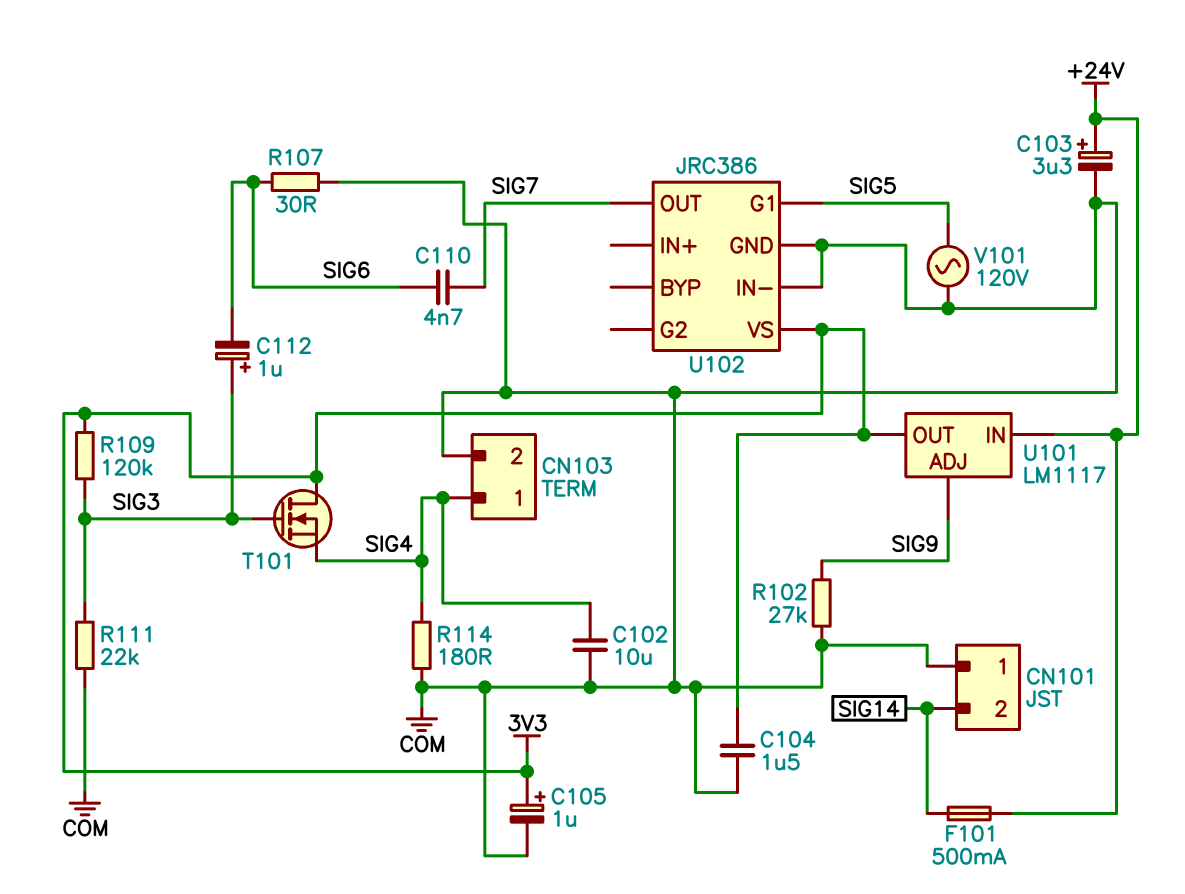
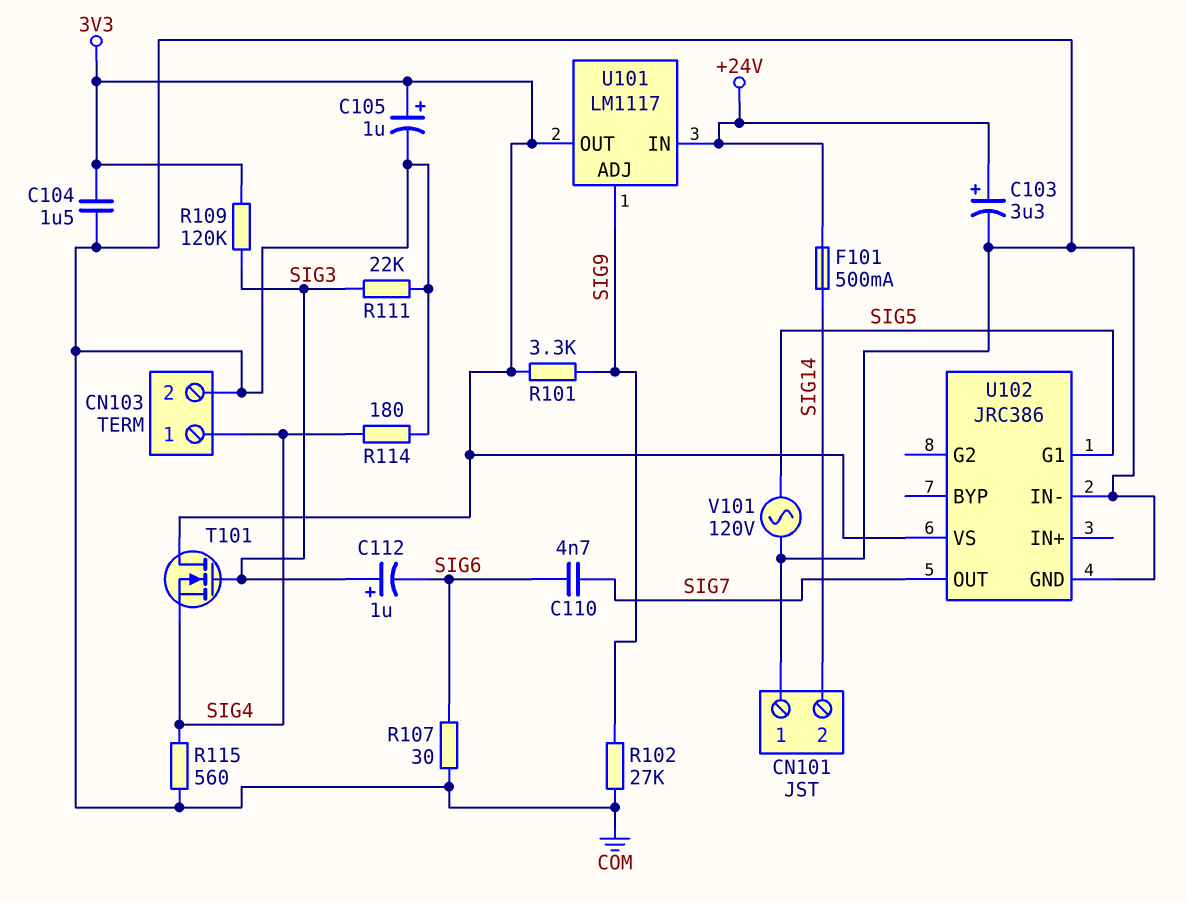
C102: 10uF (COM, SIG4) -> none
R101: none -> 3.3k (3V3, SIG9)
R115: none -> 560 (COM, SIG4)

